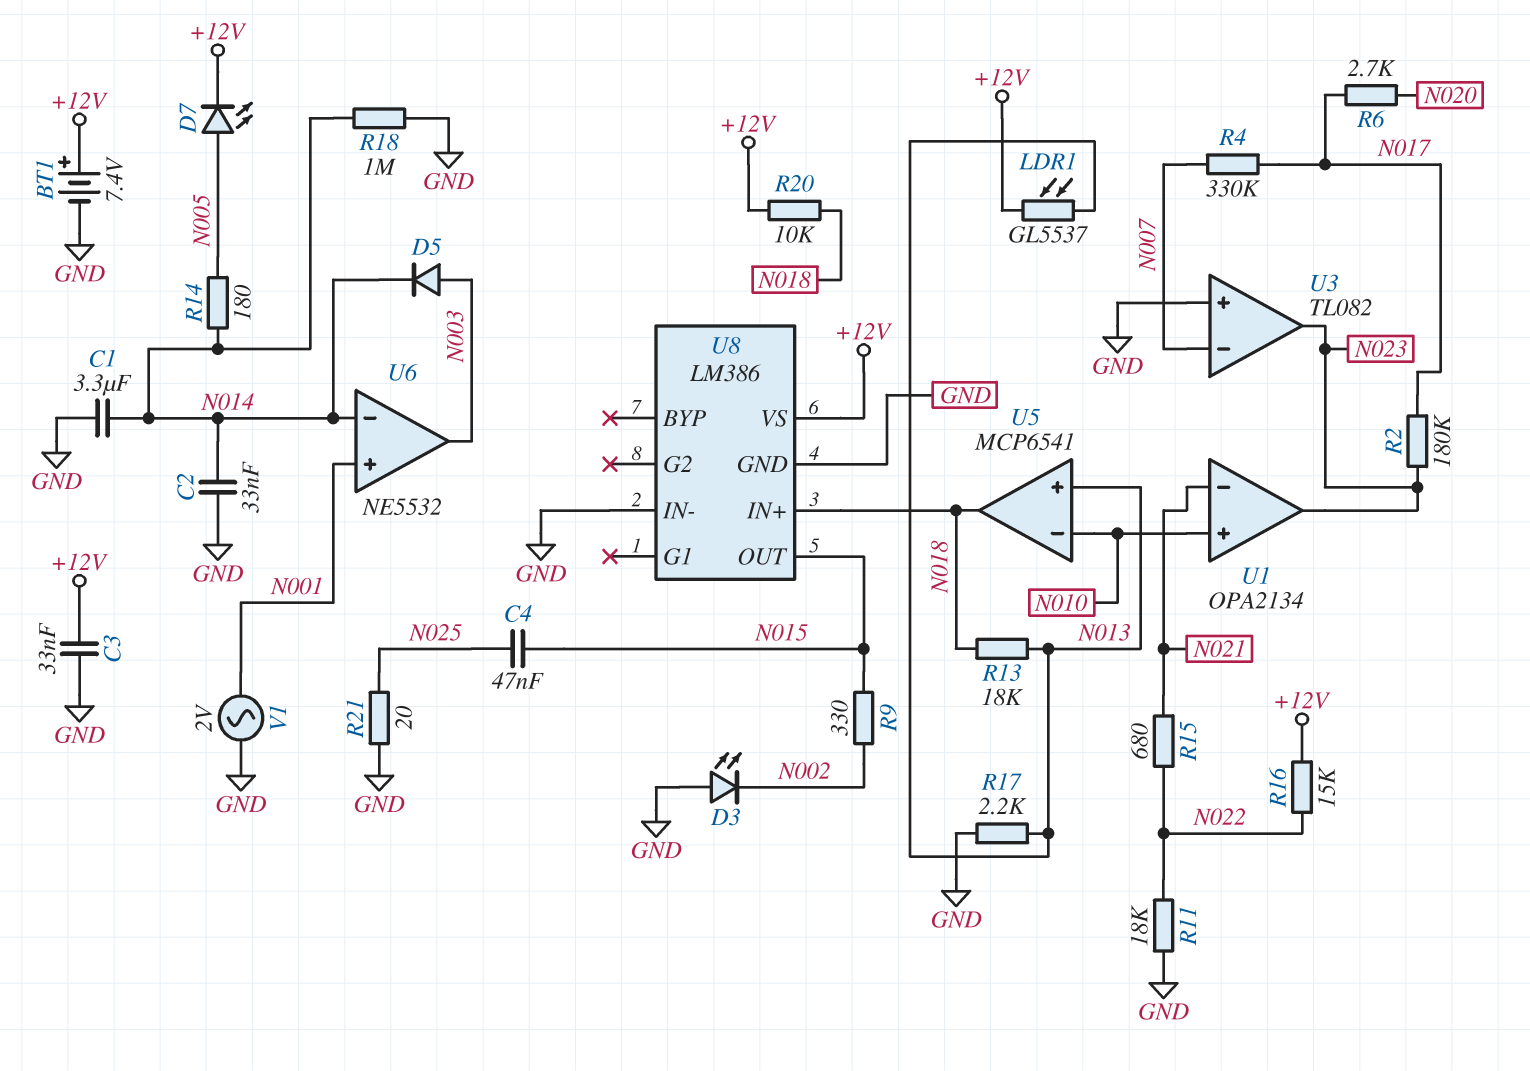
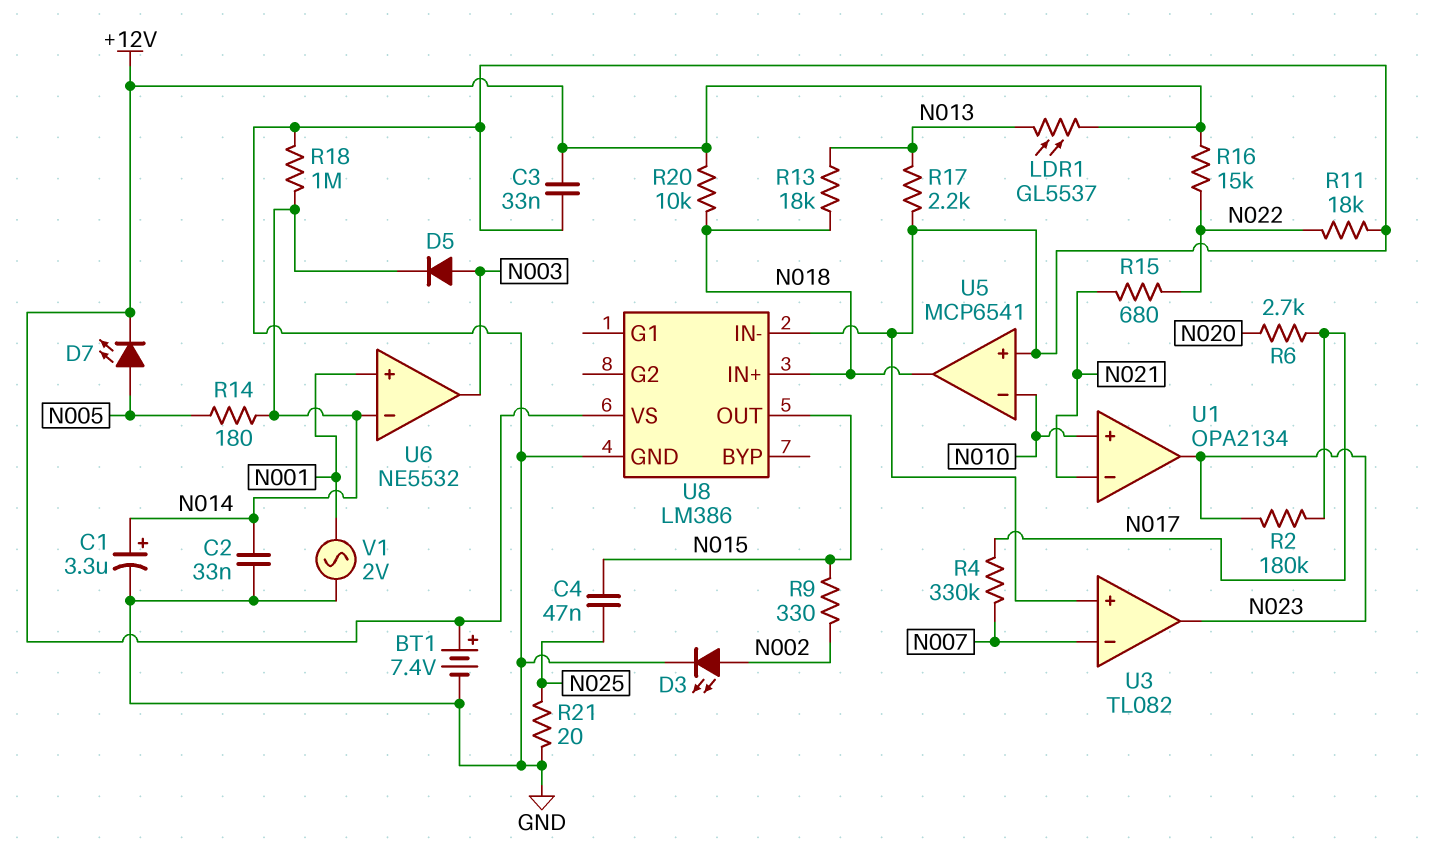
C1: 3.3uF (GND, N014) -> 3.3uF (plus N014, minus GND)
D3: LED (A GND, K N002) -> LED (A N002, K GND)
U5 pin in+: N013 -> GND

